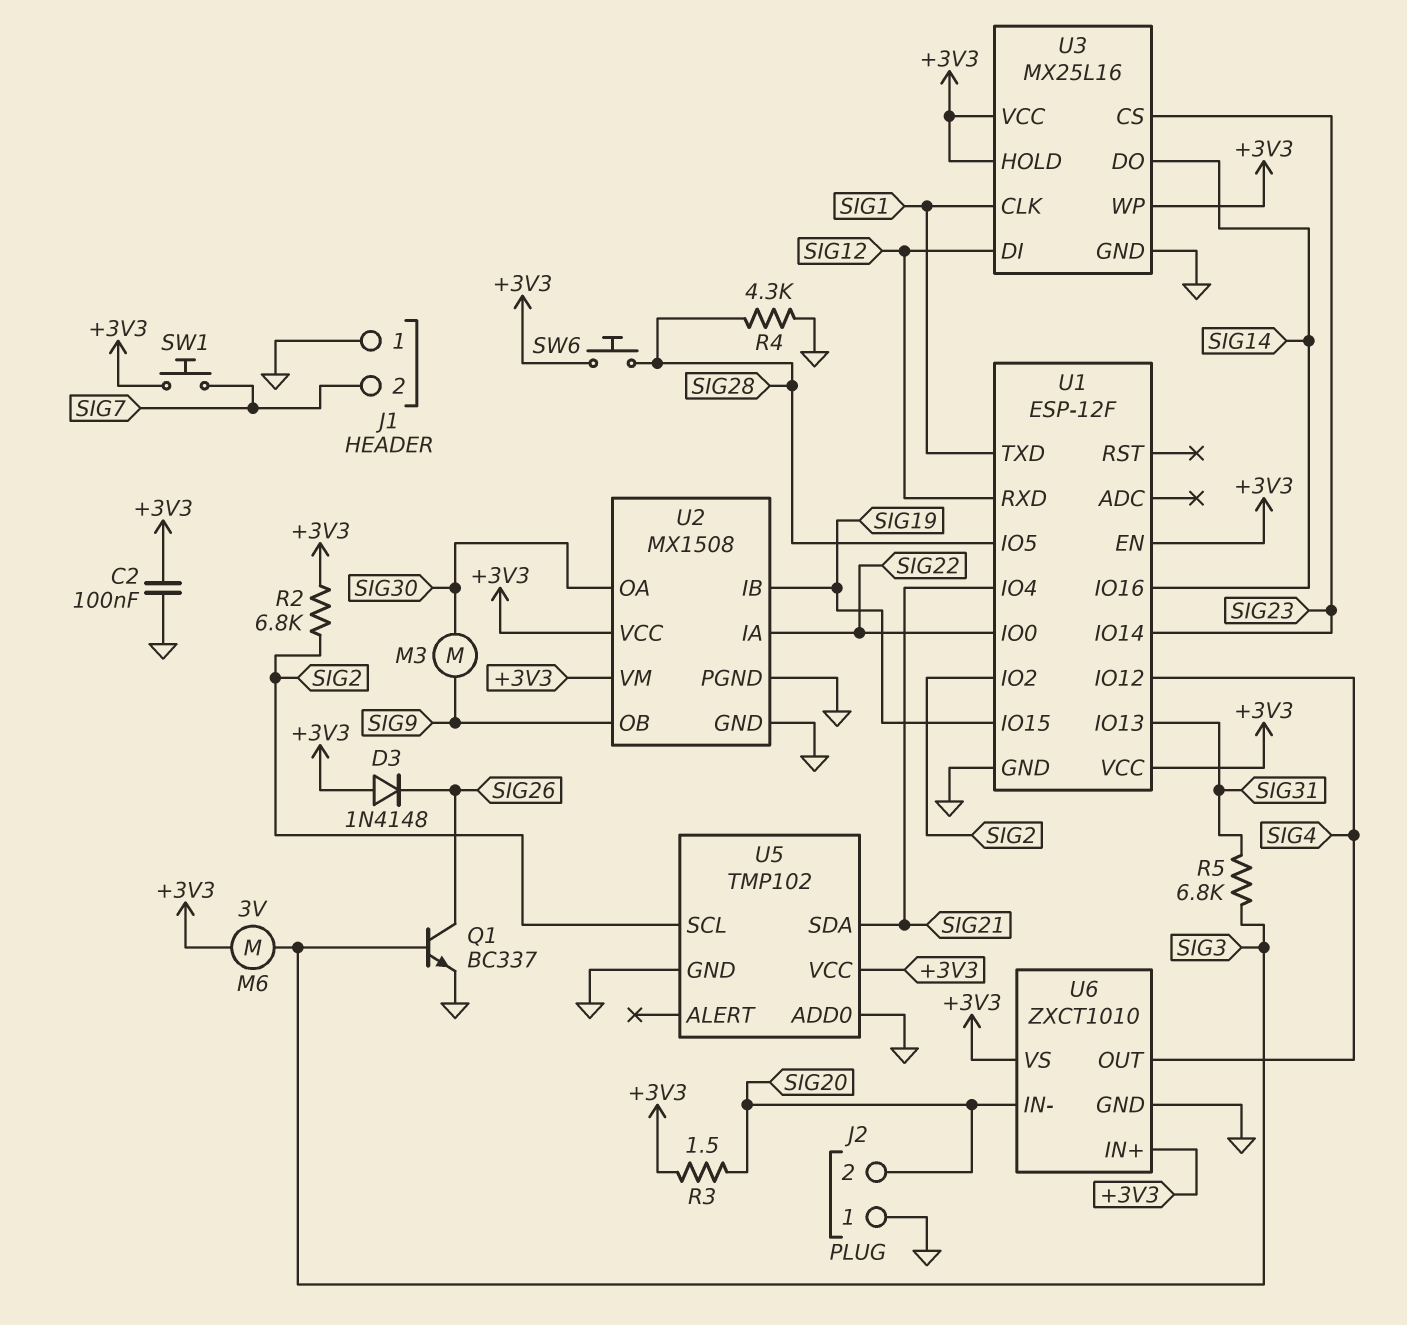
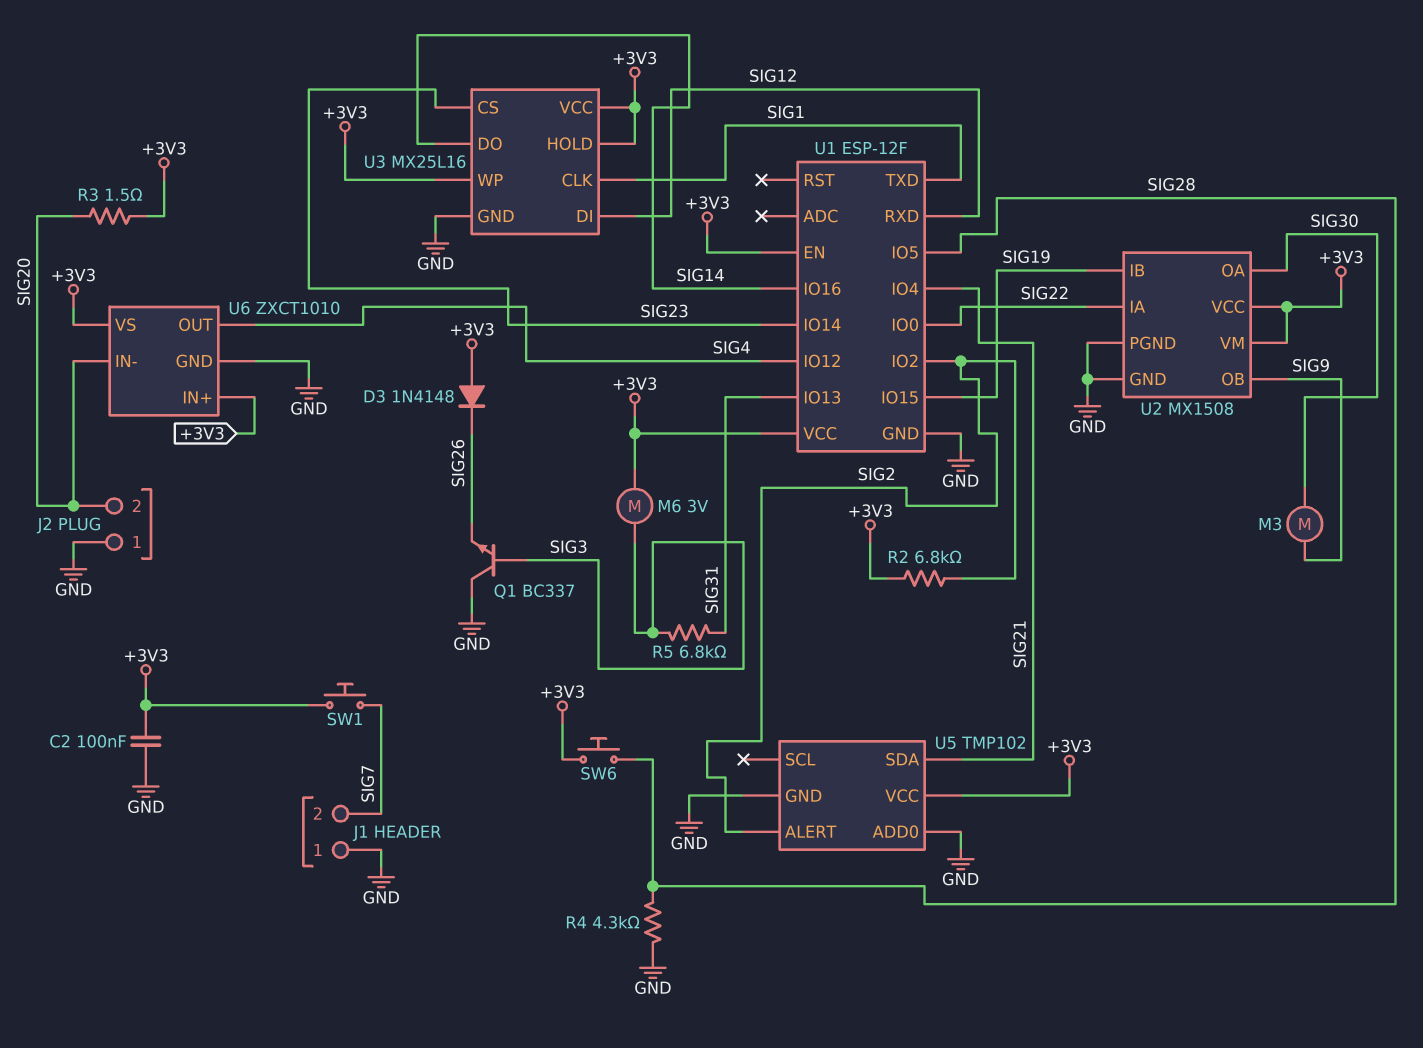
Q1: NPN BC337 (B SIG3, C SIG26, E GND) -> NPN BC337 (B SIG3, C GND, E SIG26)
U5 pin ALERT: none -> SIG2
U5 pin SCL: SIG2 -> none

